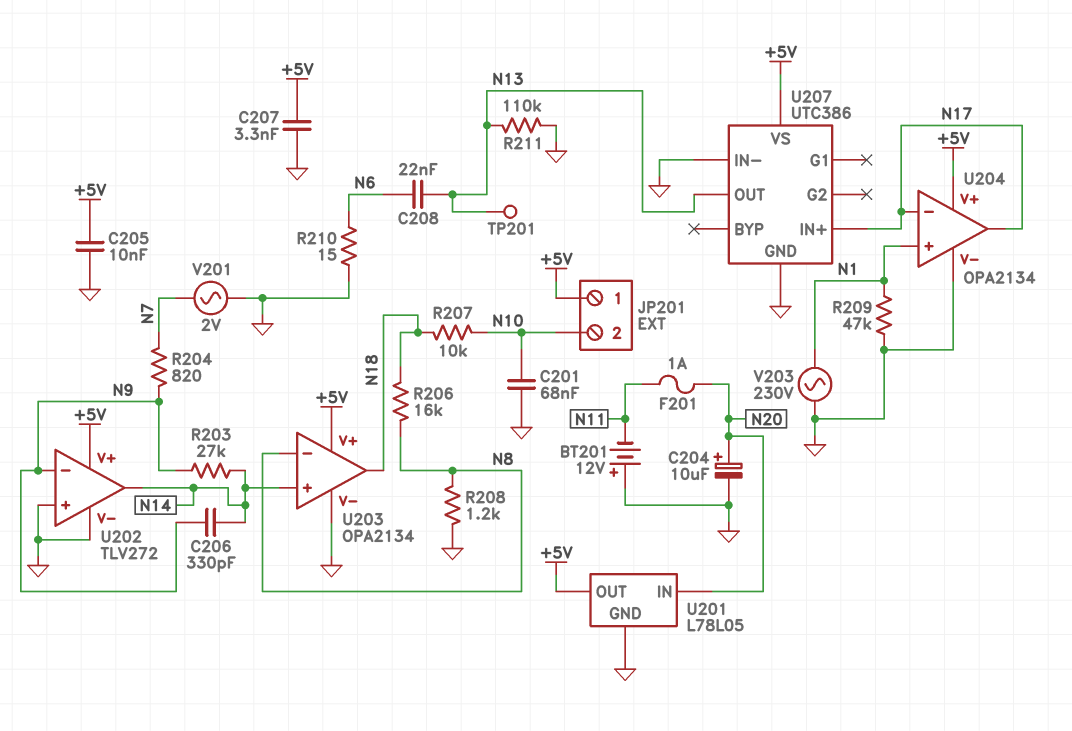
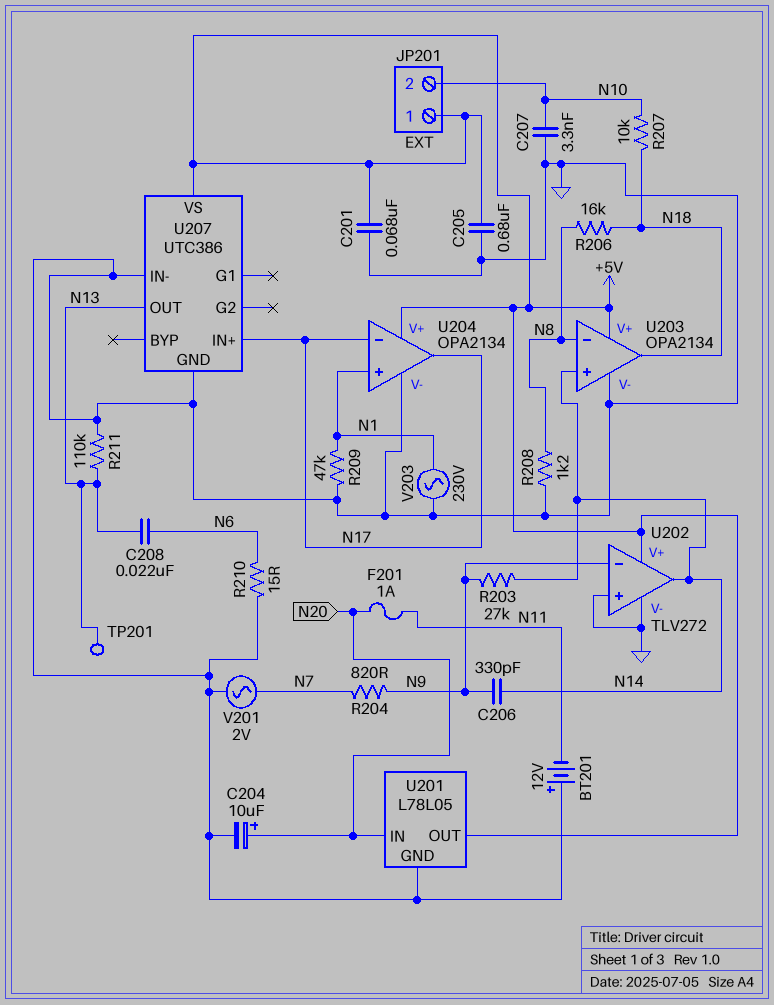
C201: 68nF (GND, N10) -> 68nF (+5V, GND)
C205: 10nF (+5V, GND) -> 680nF (+5V, GND)
C207: 3.3nF (+5V, GND) -> 3.3nF (GND, N10)

